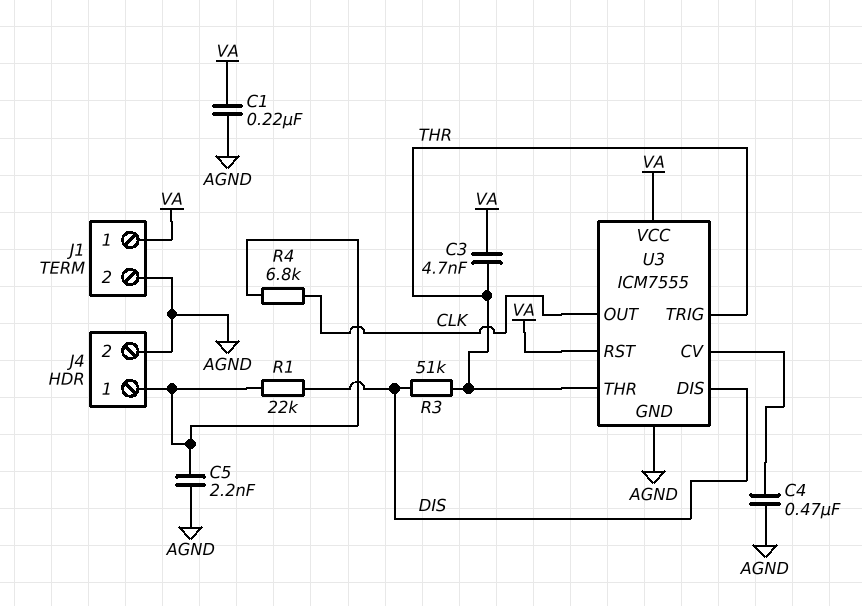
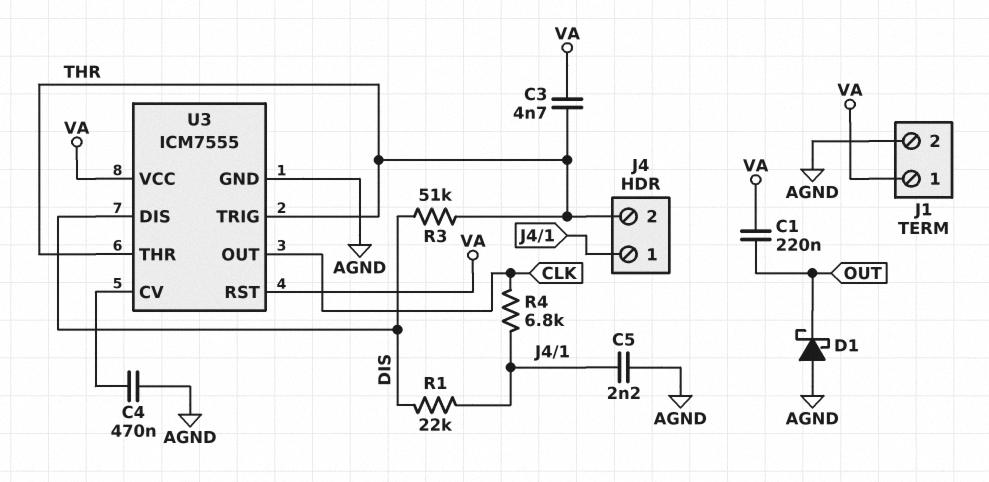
C1: 220nF (AGND, VA) -> 220nF (OUT, VA)
D1: none -> schottky (A AGND, K OUT)
J4 pin 2: AGND -> THR

